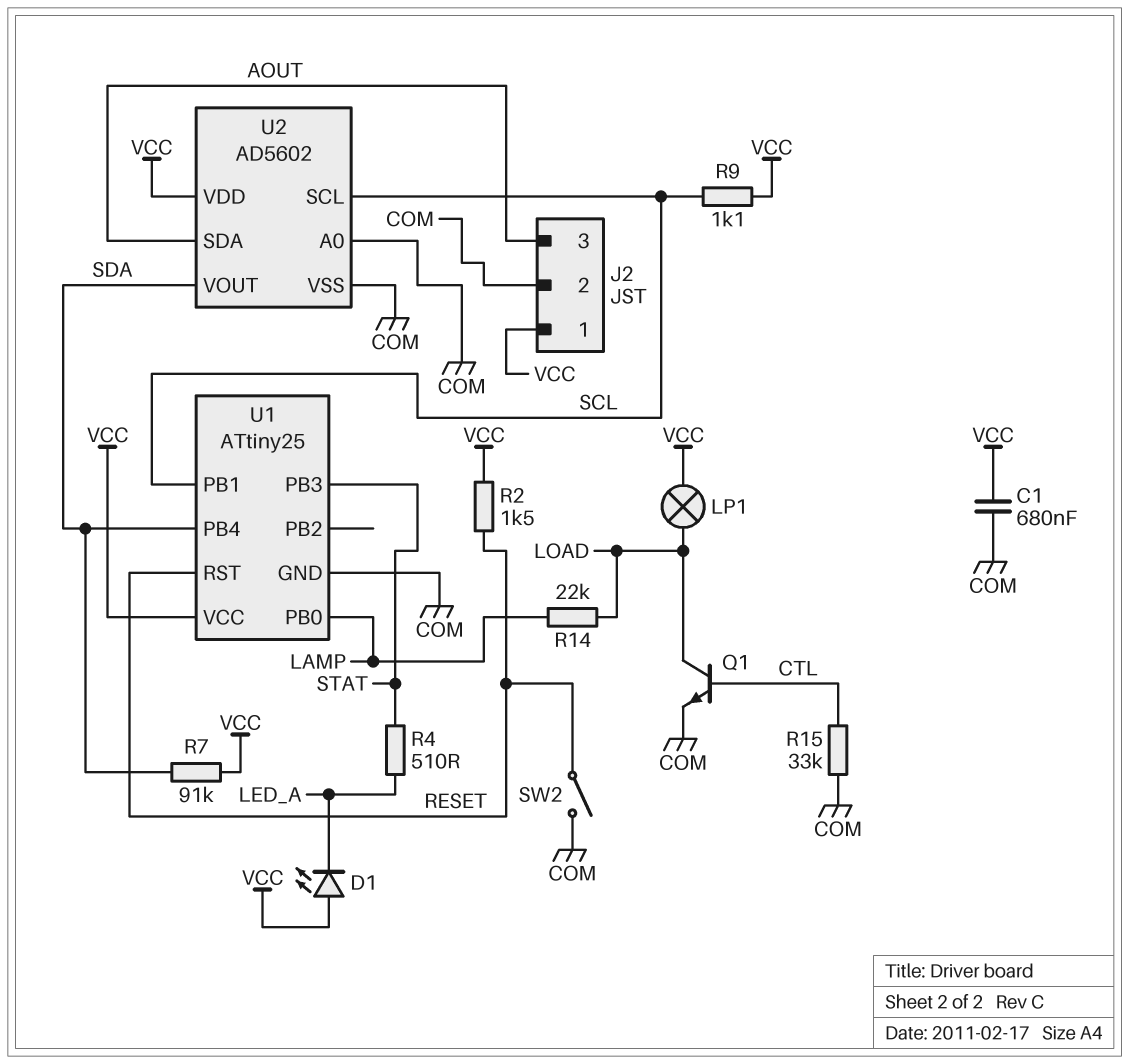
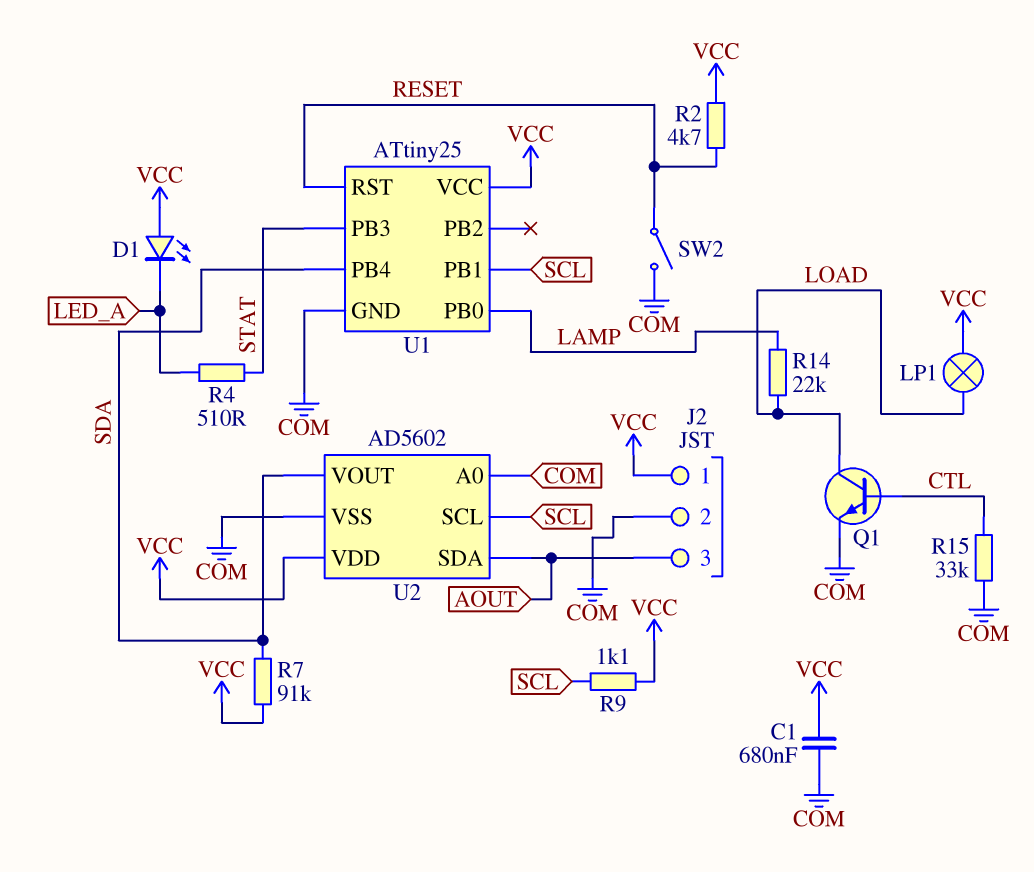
R2: 1.5k (RESET, VCC) -> 4.7k (RESET, VCC)

